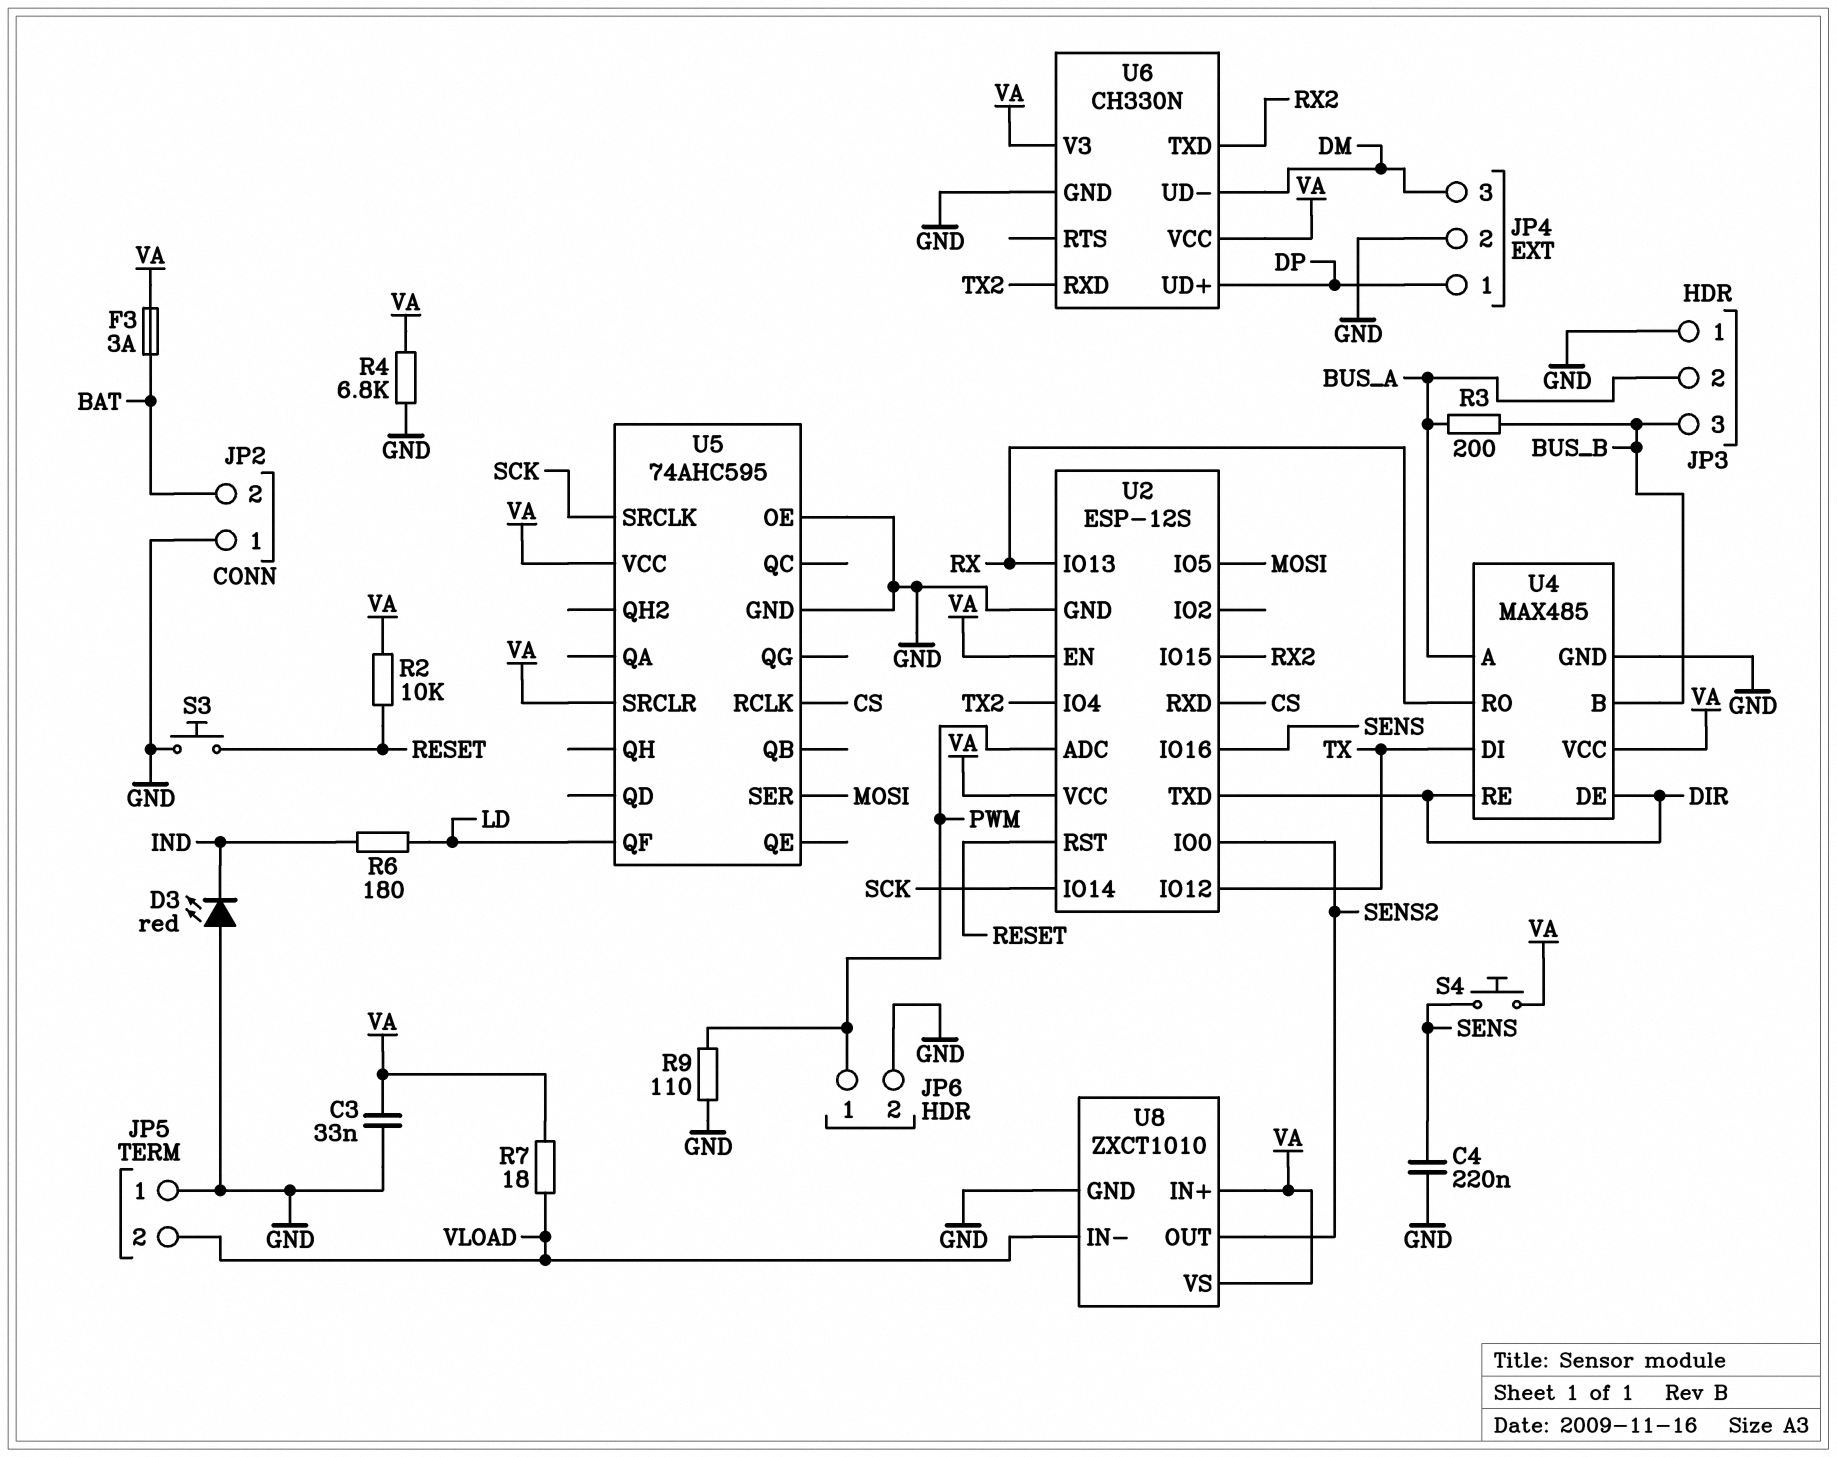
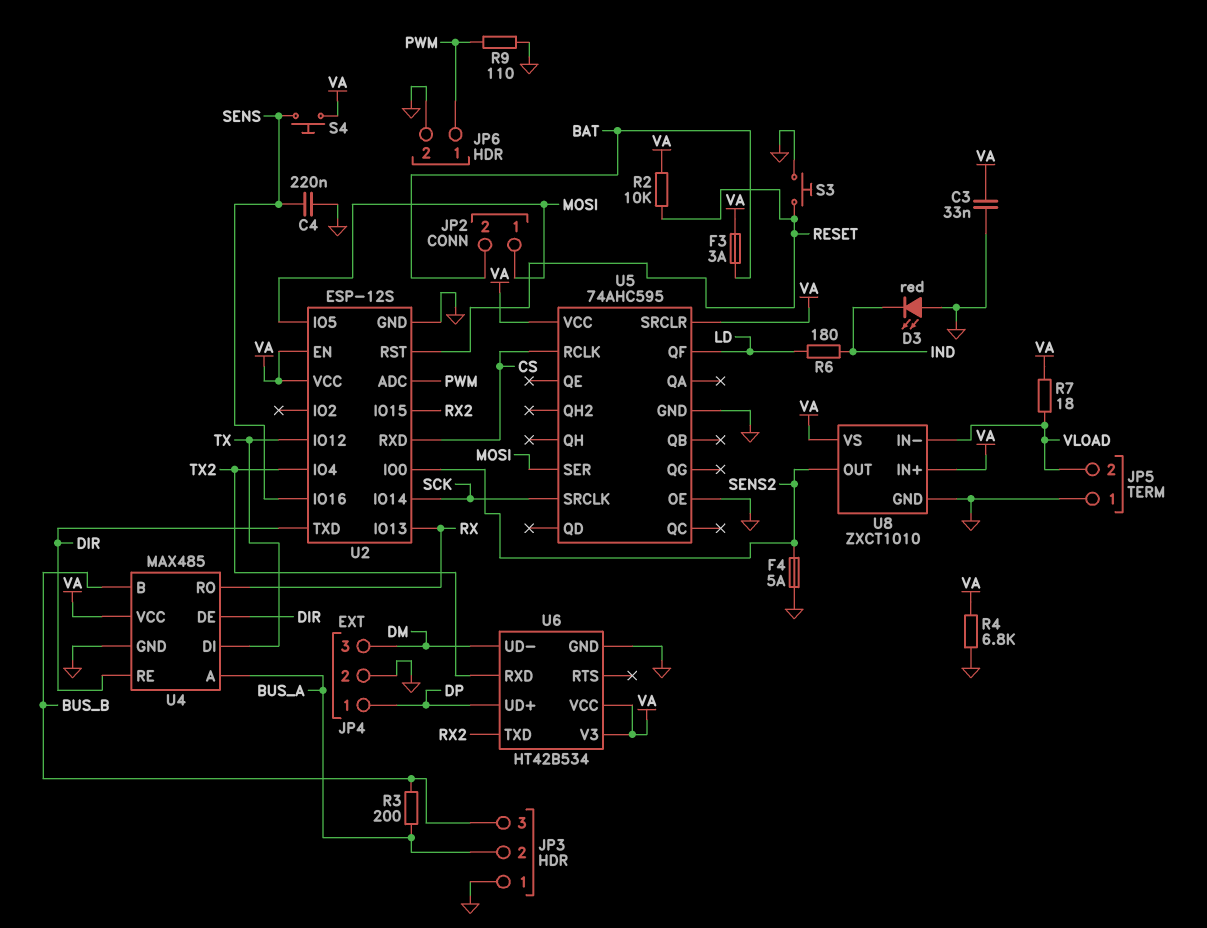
F4: none -> 5A (GND, SENS2)
JP2 pin 1: GND -> MOSI
U6: CH330N -> HT42B534

